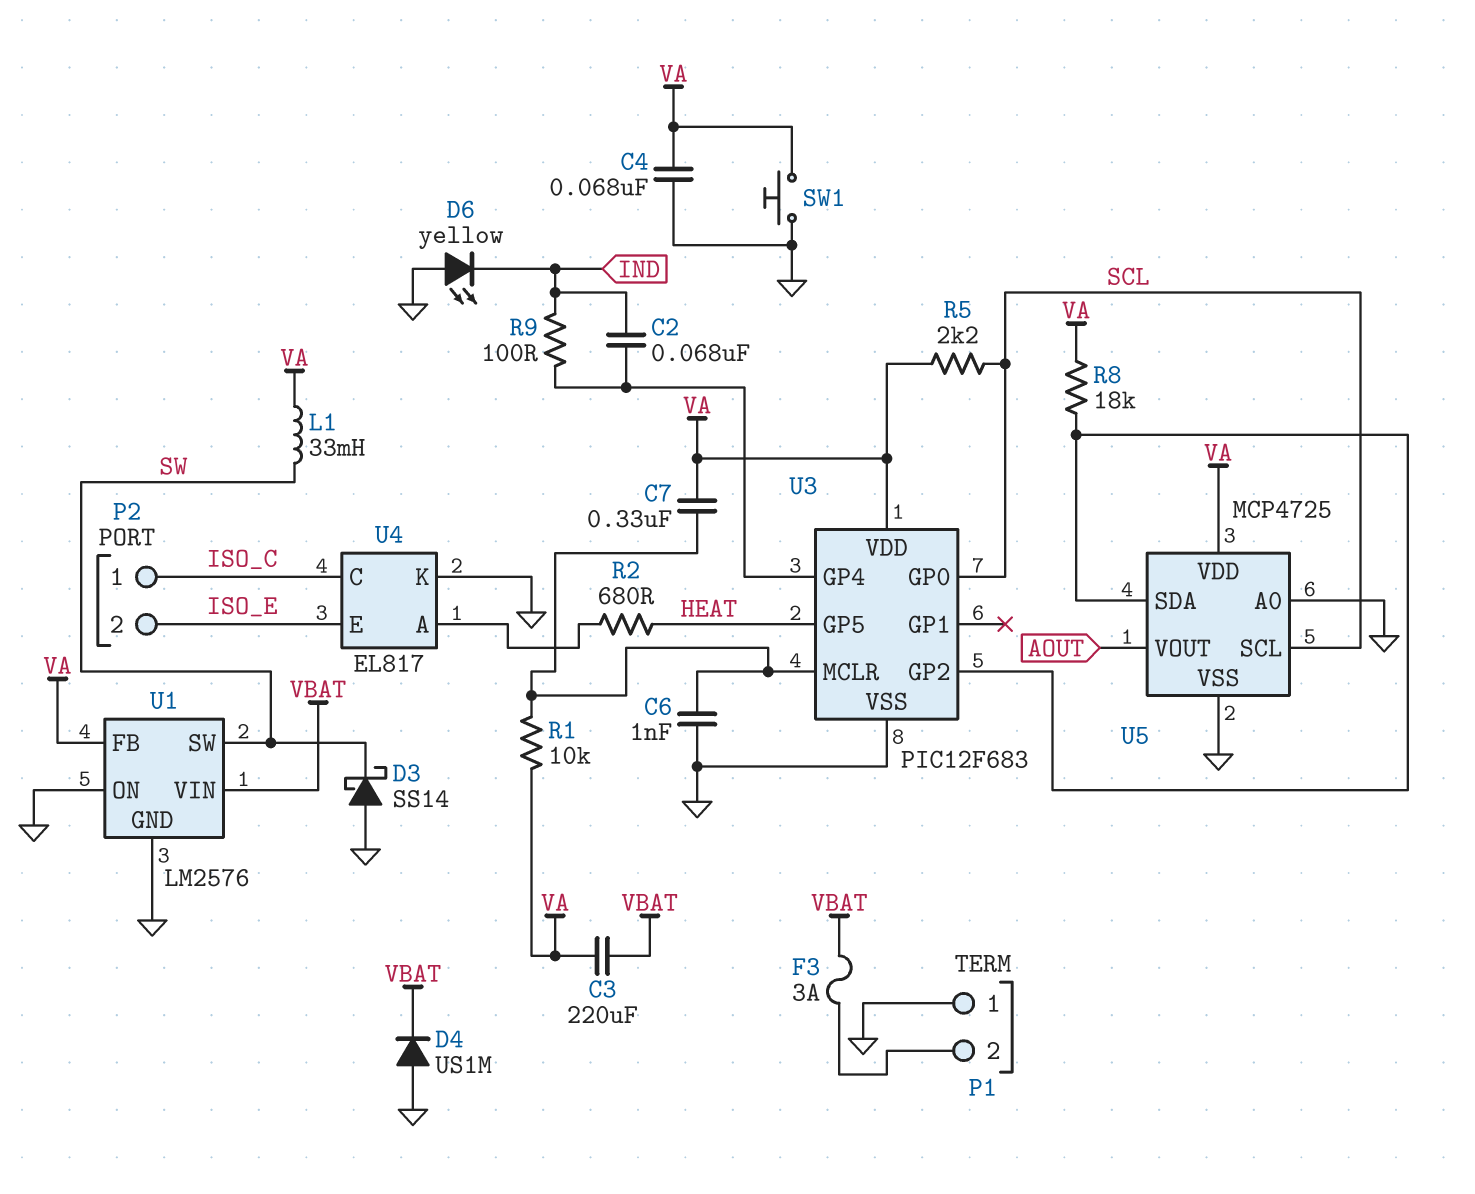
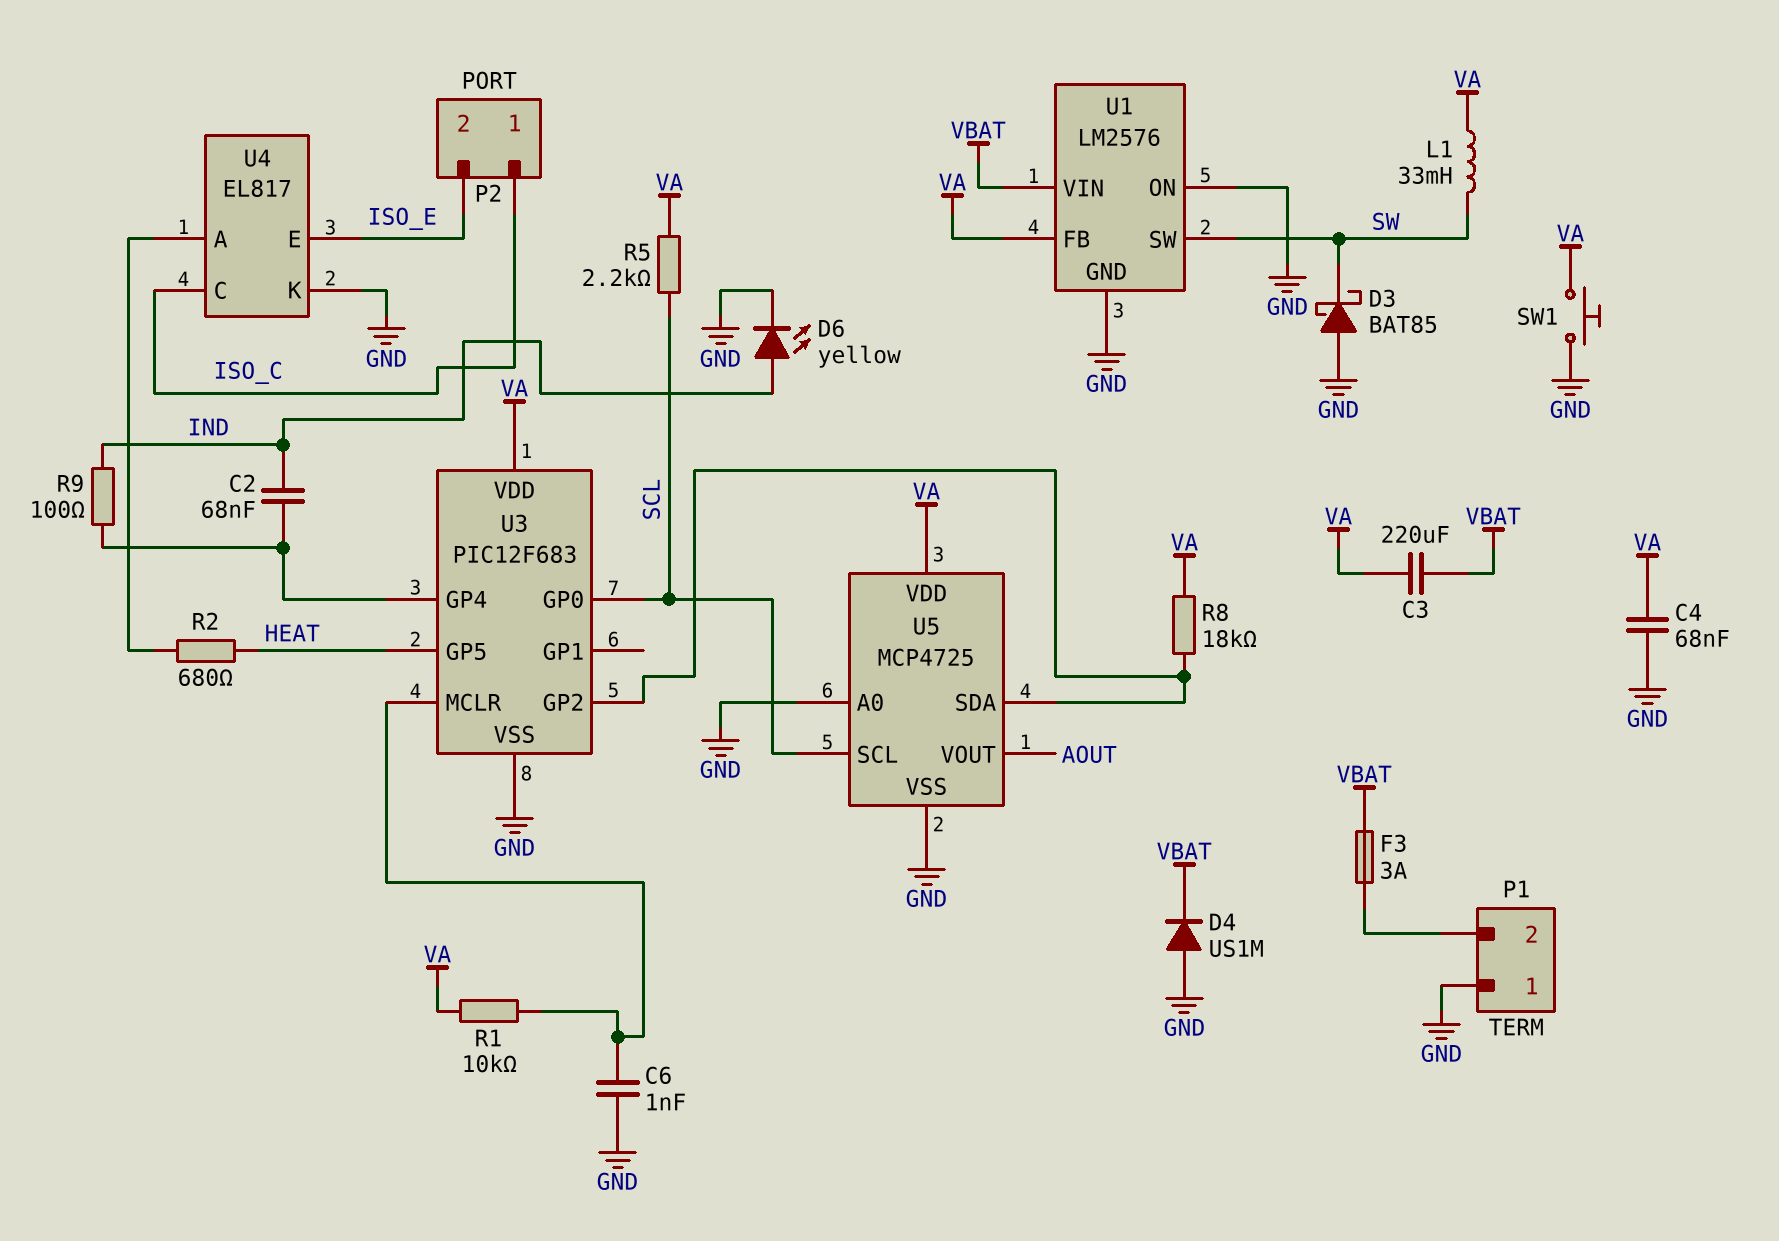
C7: 330nF (U3/MCLR, VA) -> none
D3: schottky SS14 (A GND, K SW) -> schottky BAT85 (A GND, K SW)
D6: LED yellow (A GND, K IND) -> LED yellow (A IND, K GND)

